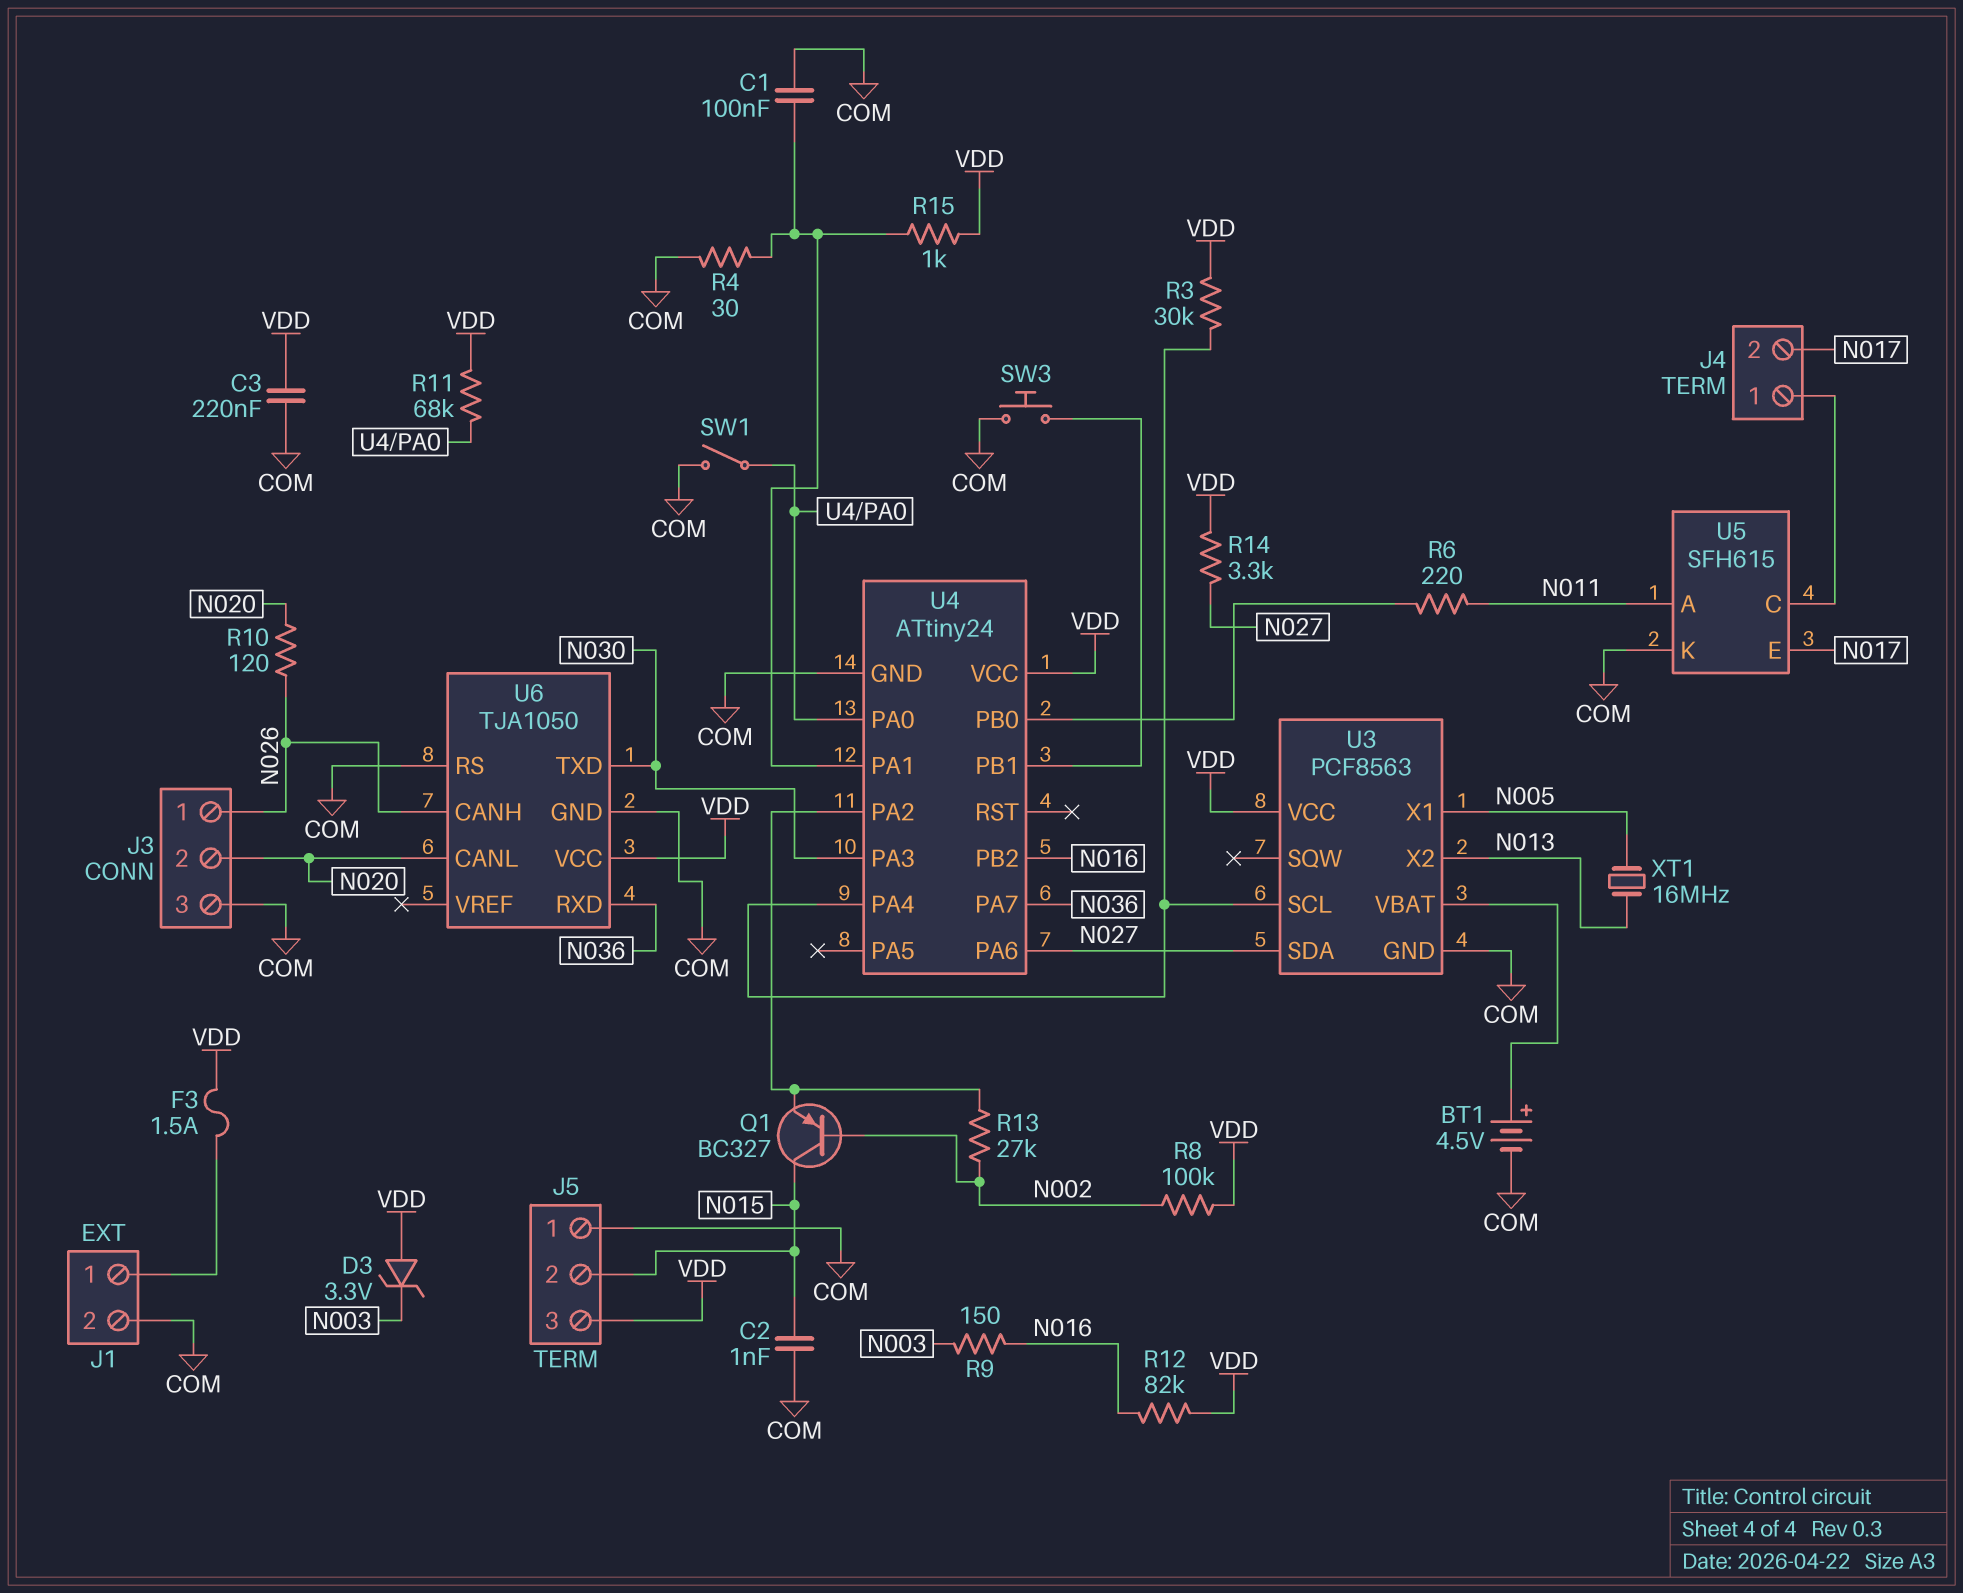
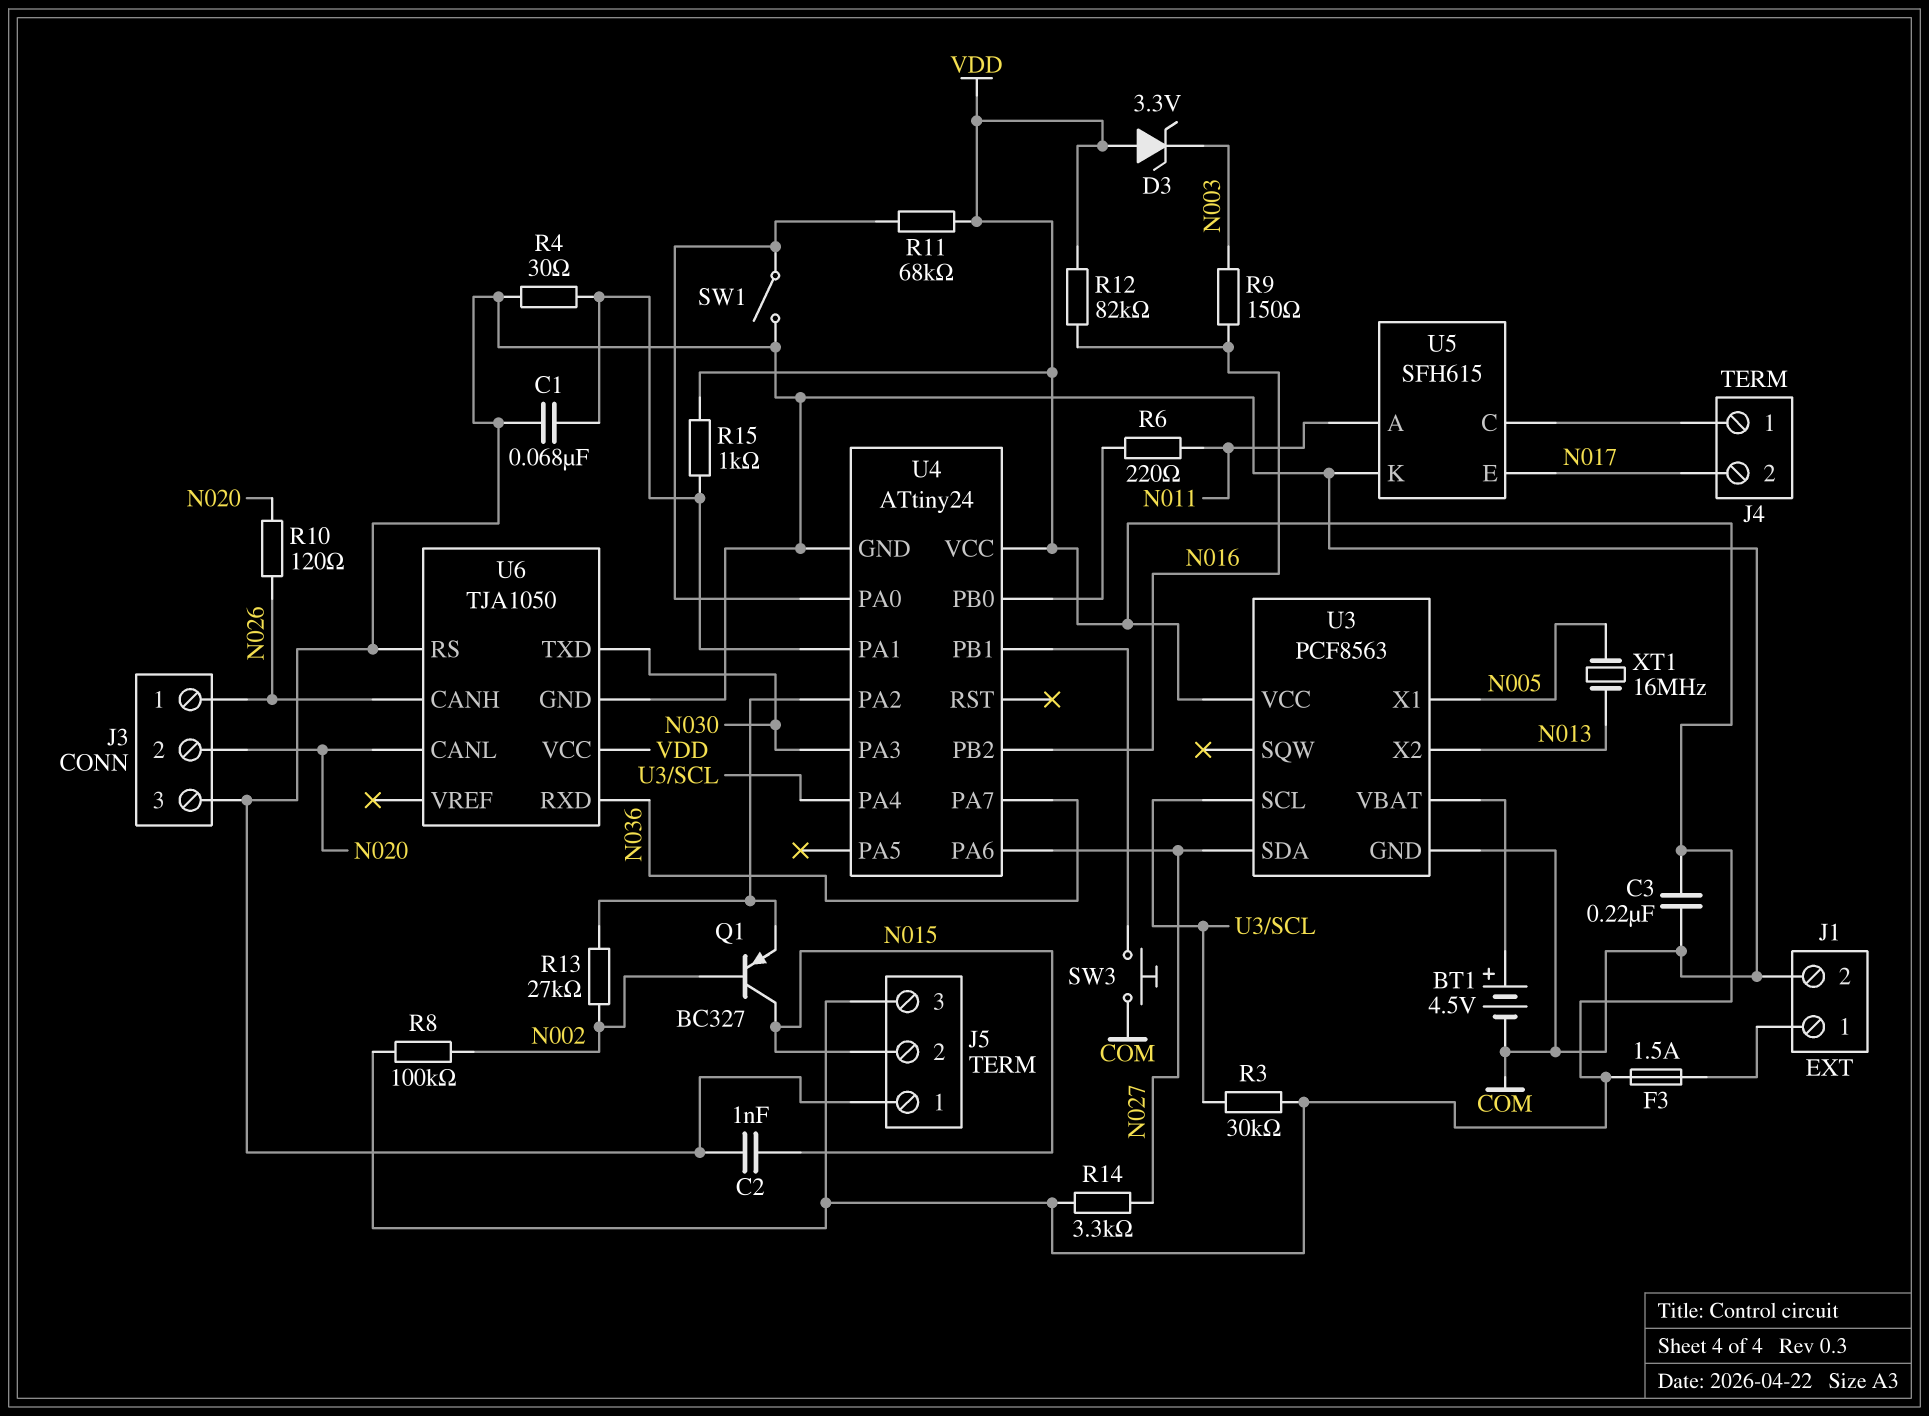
C1: 100nF (COM, U4/PA1) -> 68nF (COM, U4/PA1)

